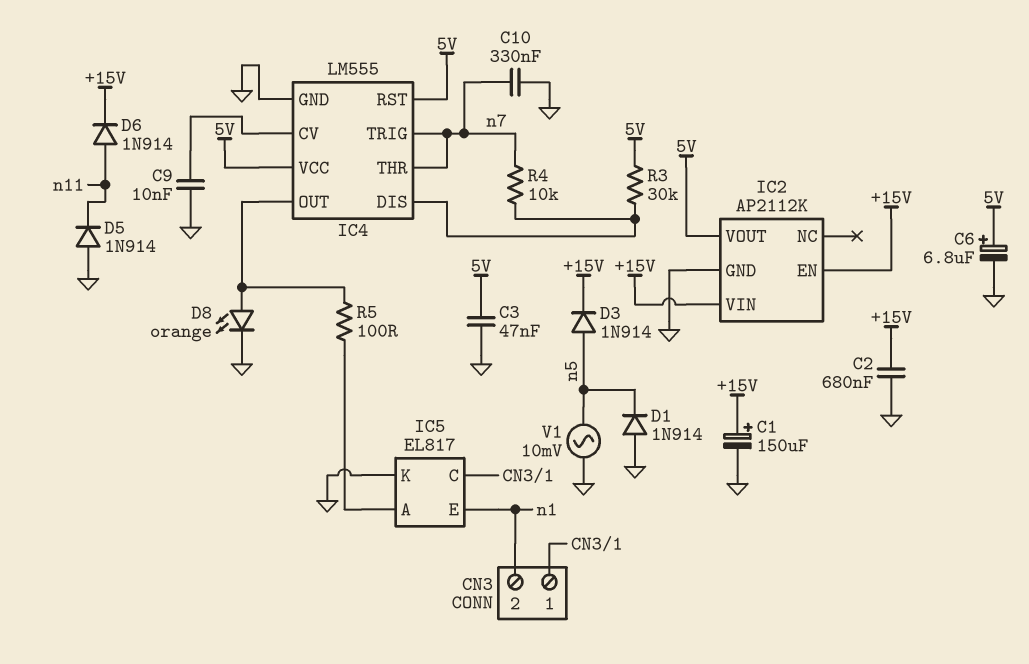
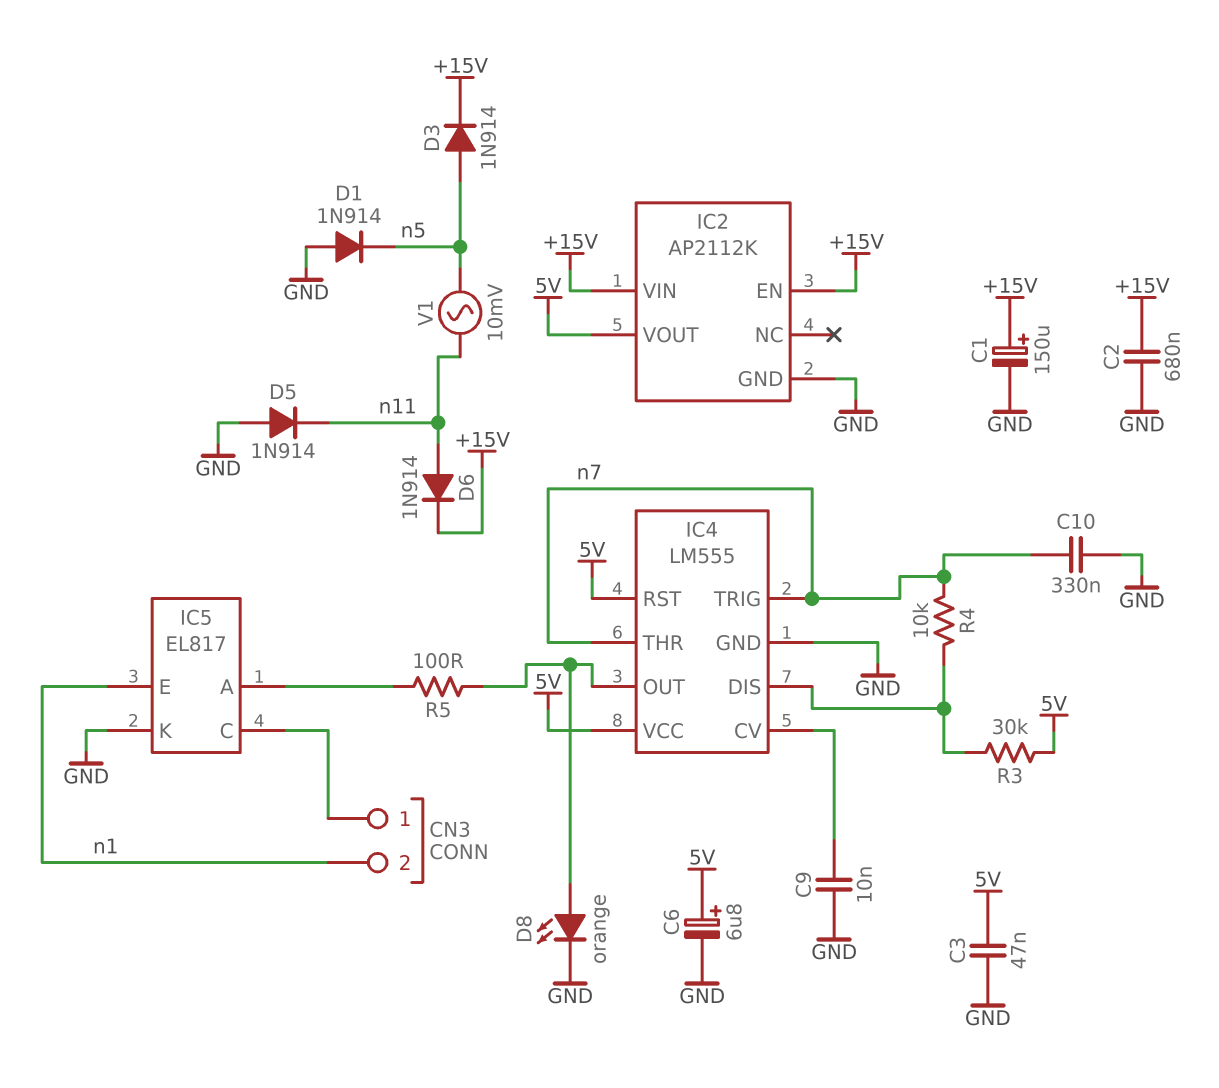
V1: AC 10mV (GND, n5) -> AC 10mV (n5, n11)

